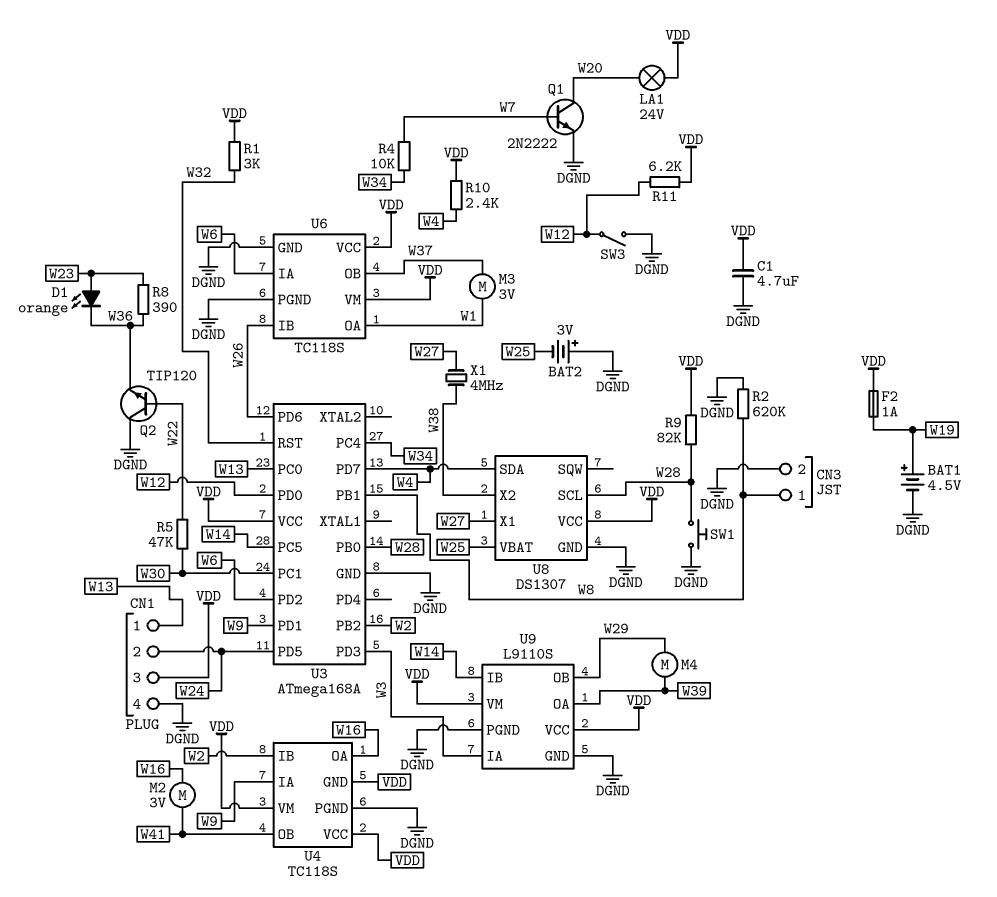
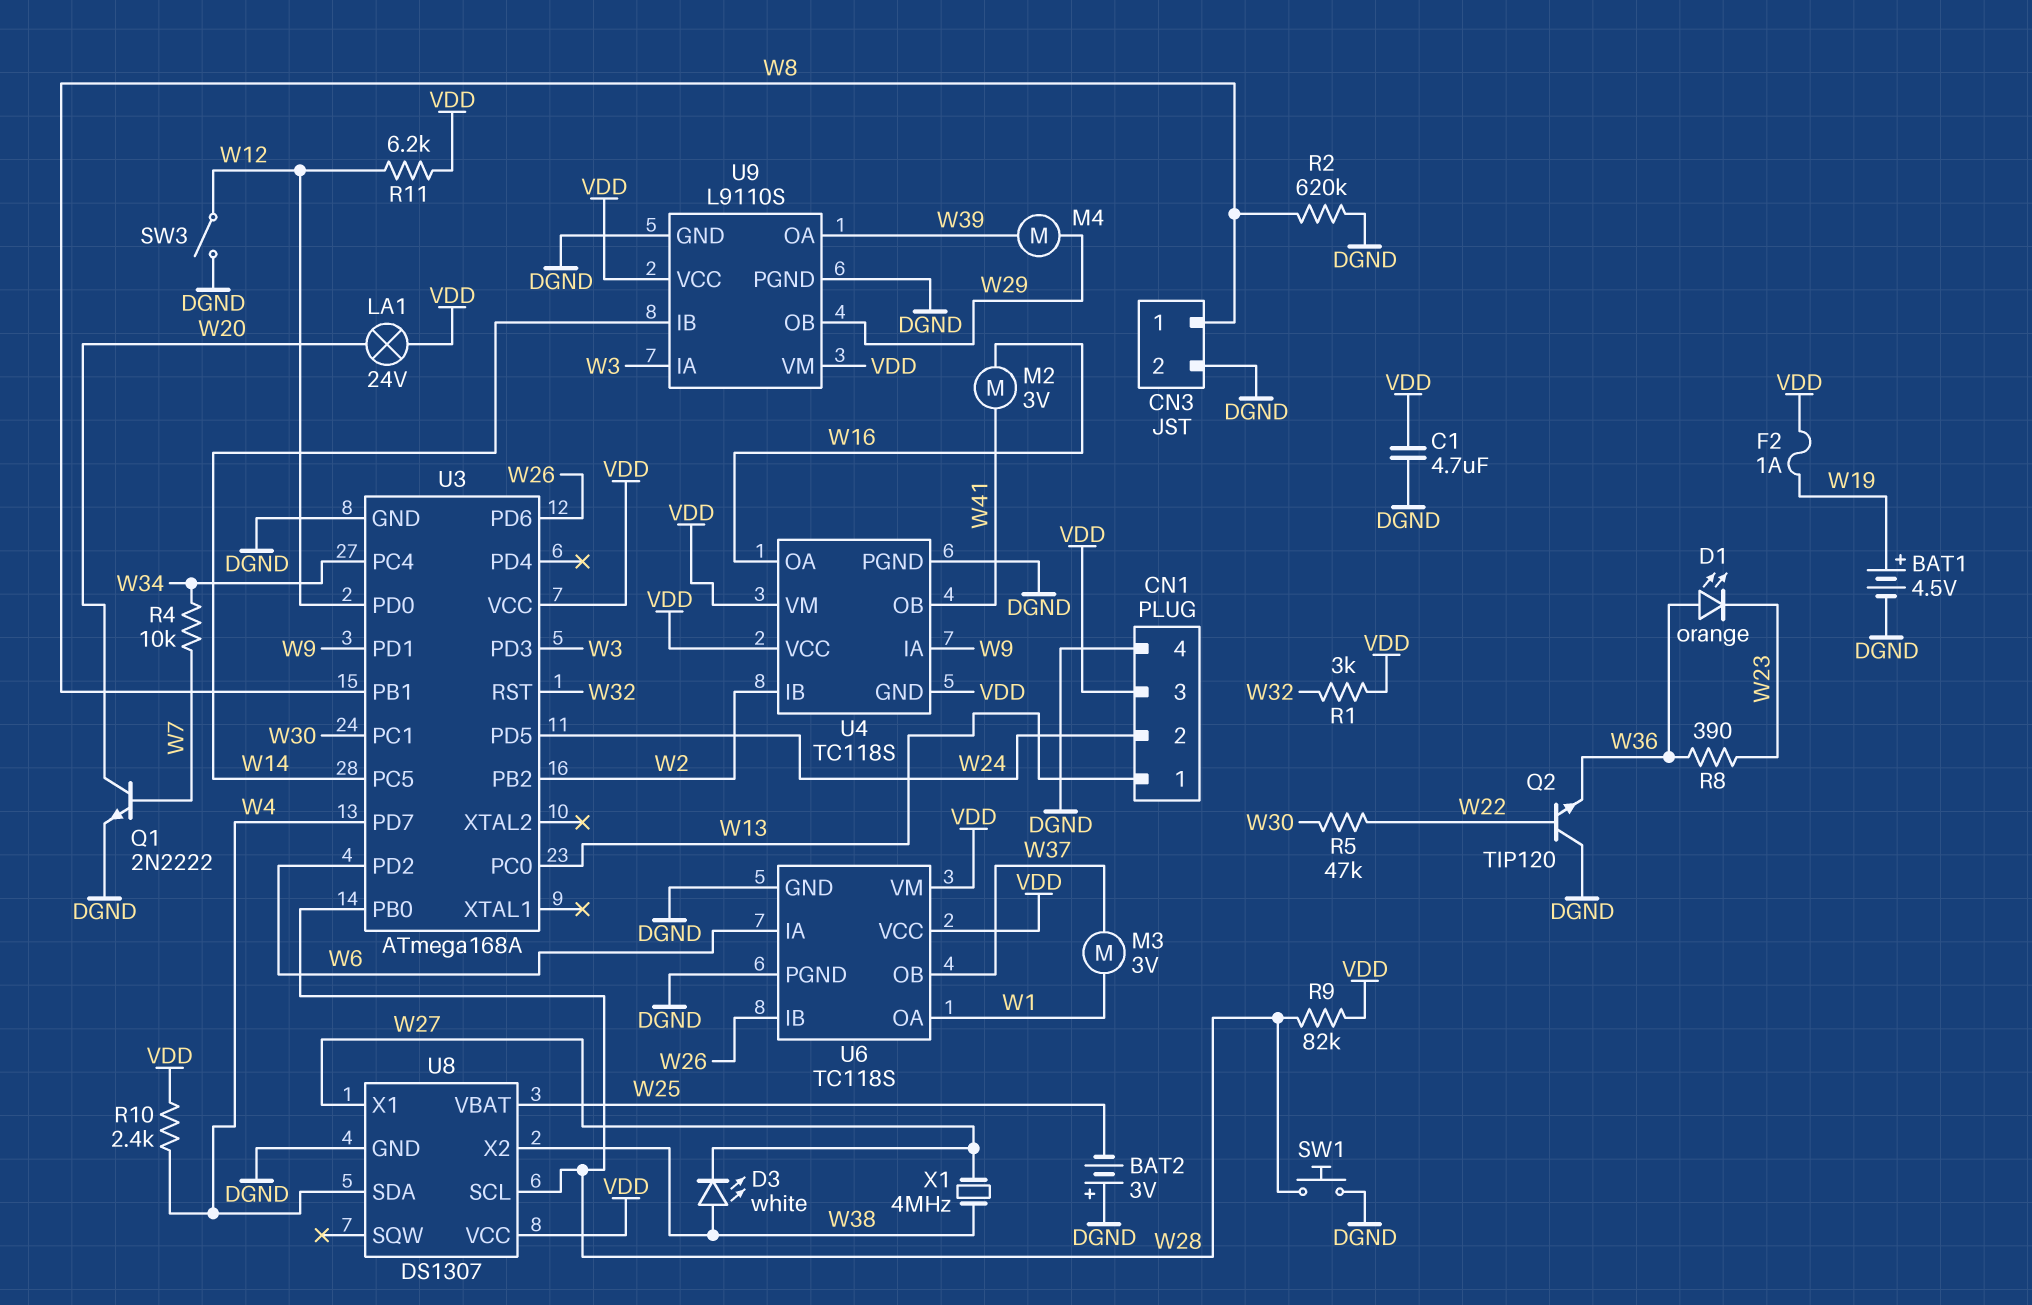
D1: LED orange (A W23, K W36) -> LED orange (A W36, K W23)
D3: none -> LED white (A W38, K W27)

